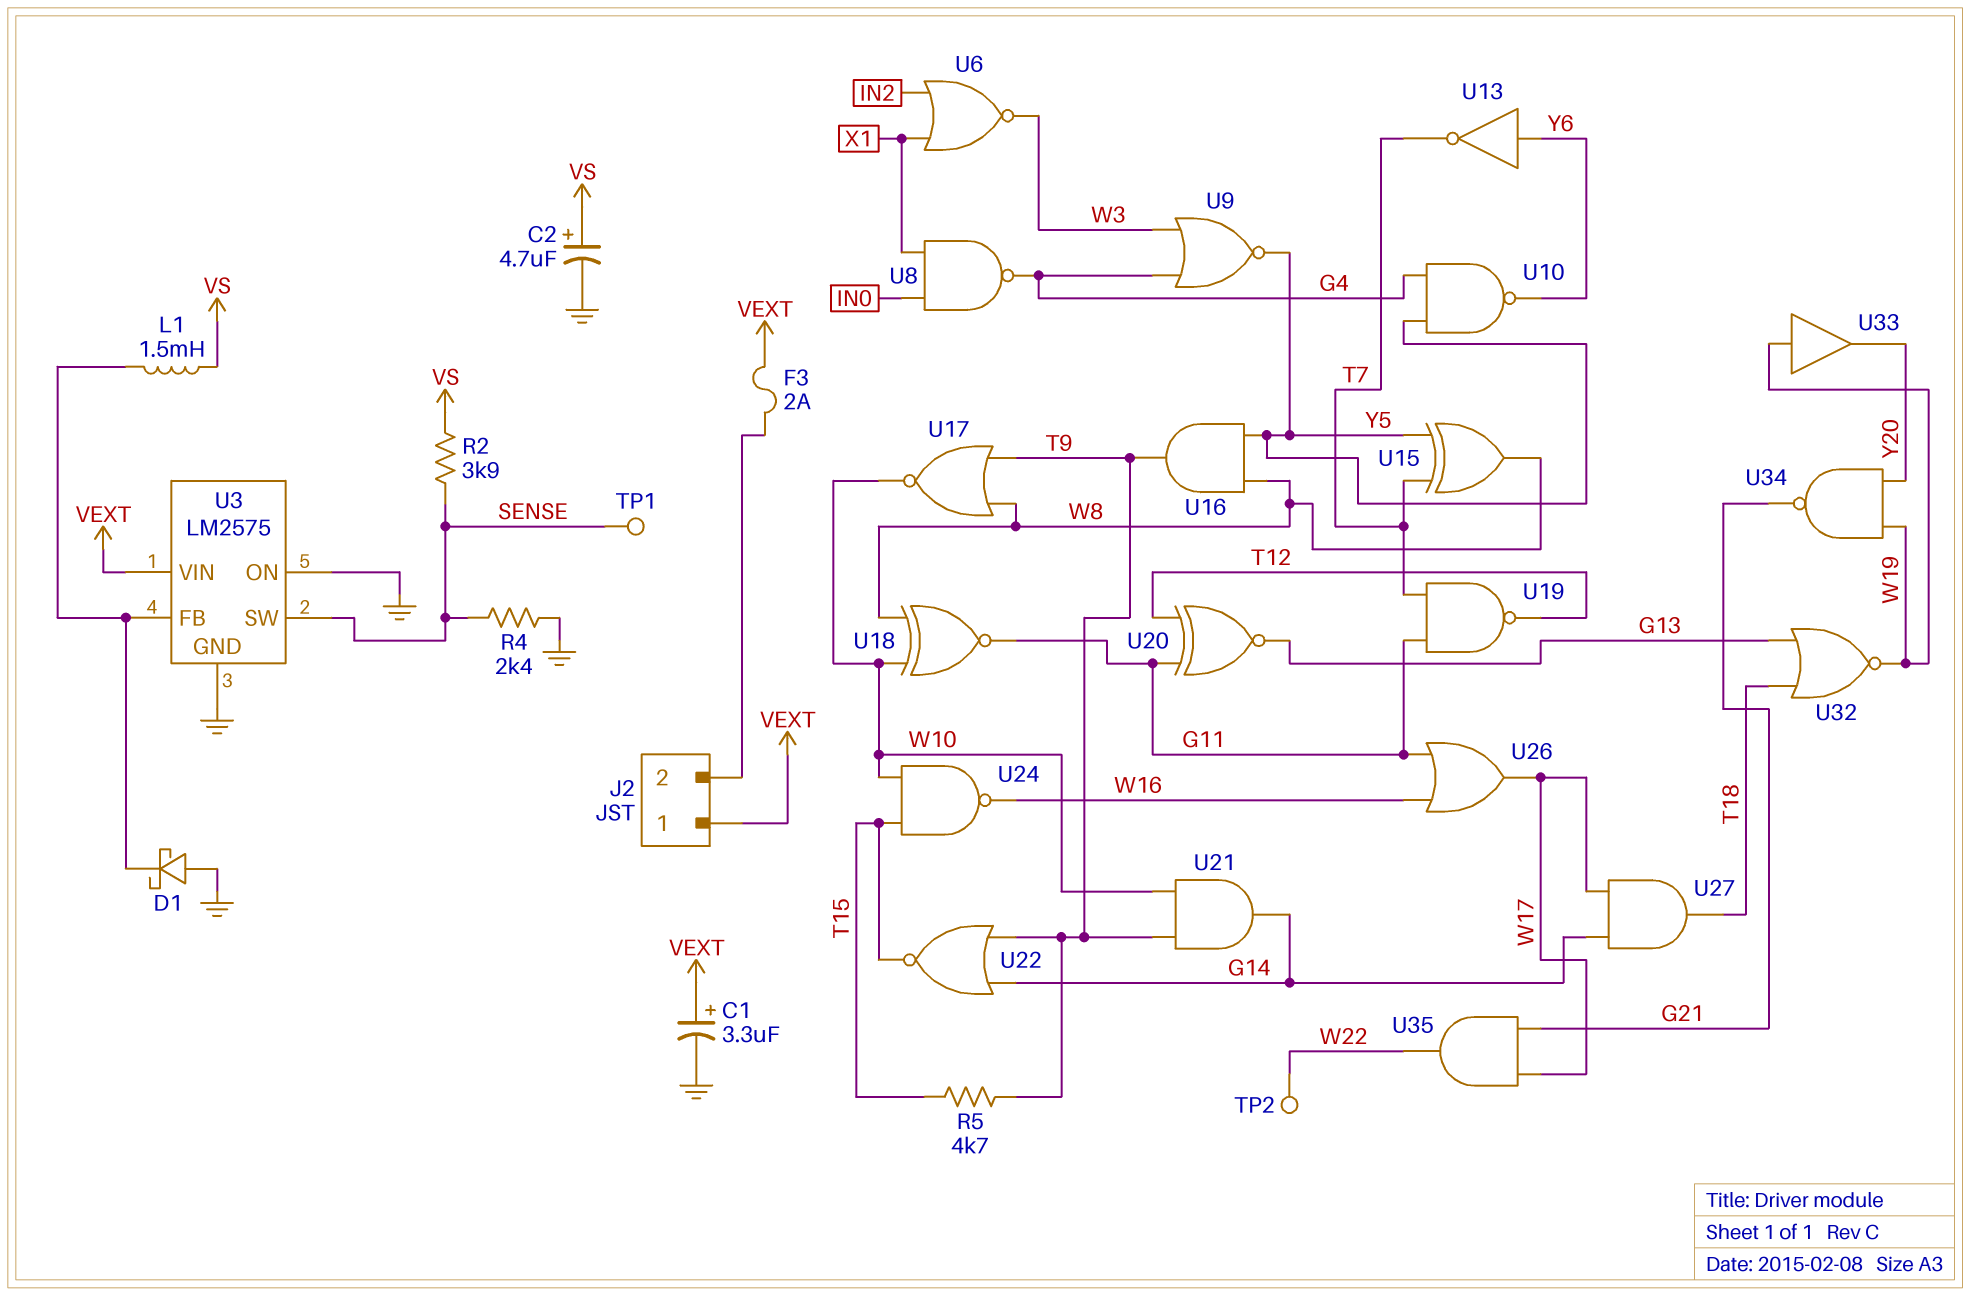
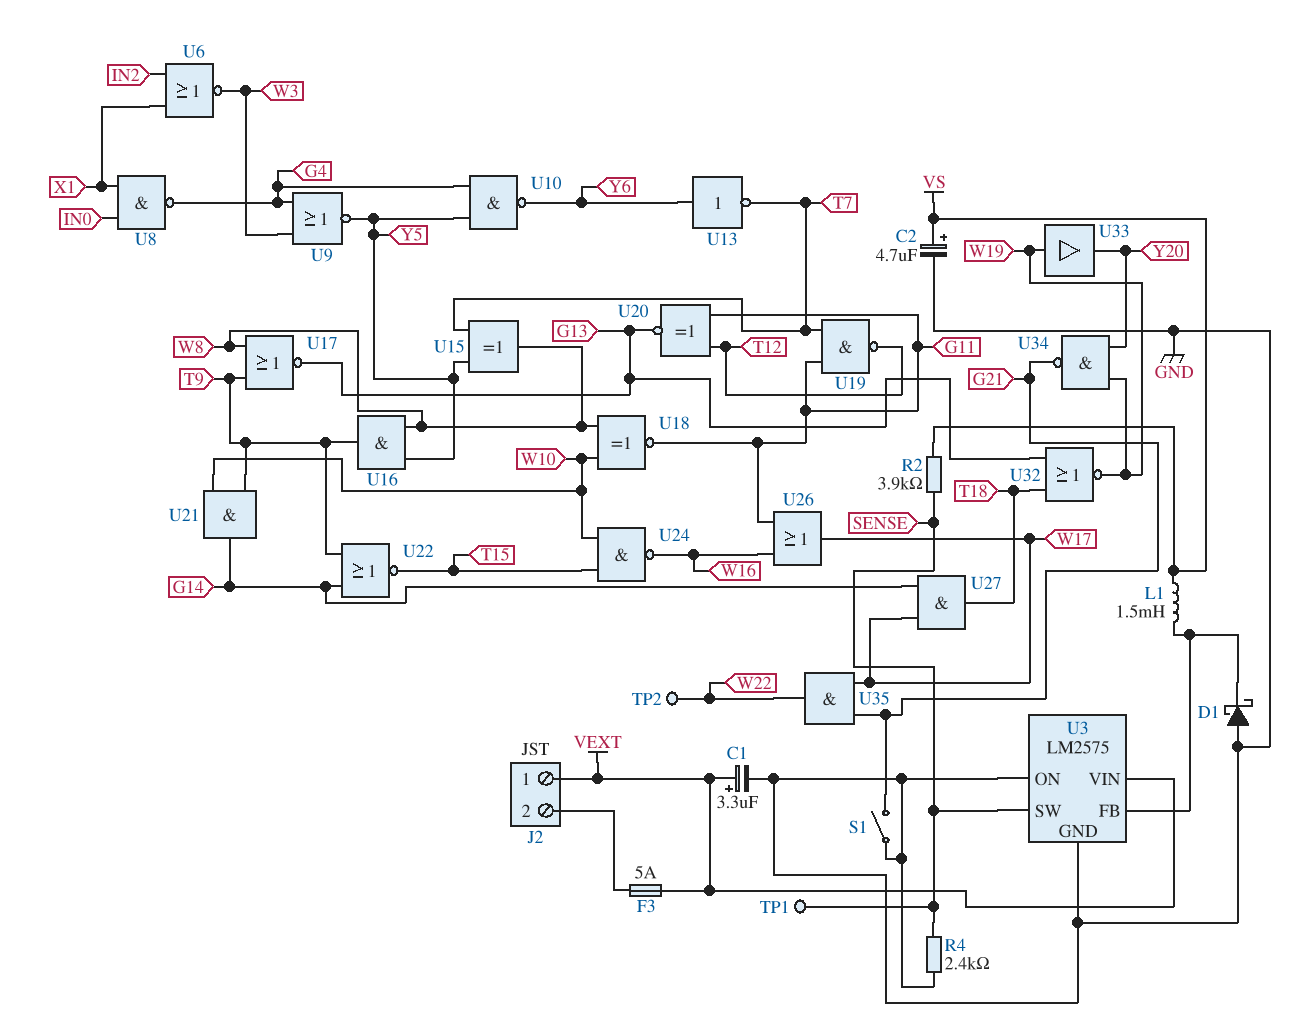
F3: 2A (J2/2, VEXT) -> 5A (J2/2, VEXT)
R5: 4.7k (T9, T15) -> none
S1: none -> switch (G21, GND)
U17: NOR (in T9, in W8, out W10) -> NOR (in T9, in W8, out G13)

